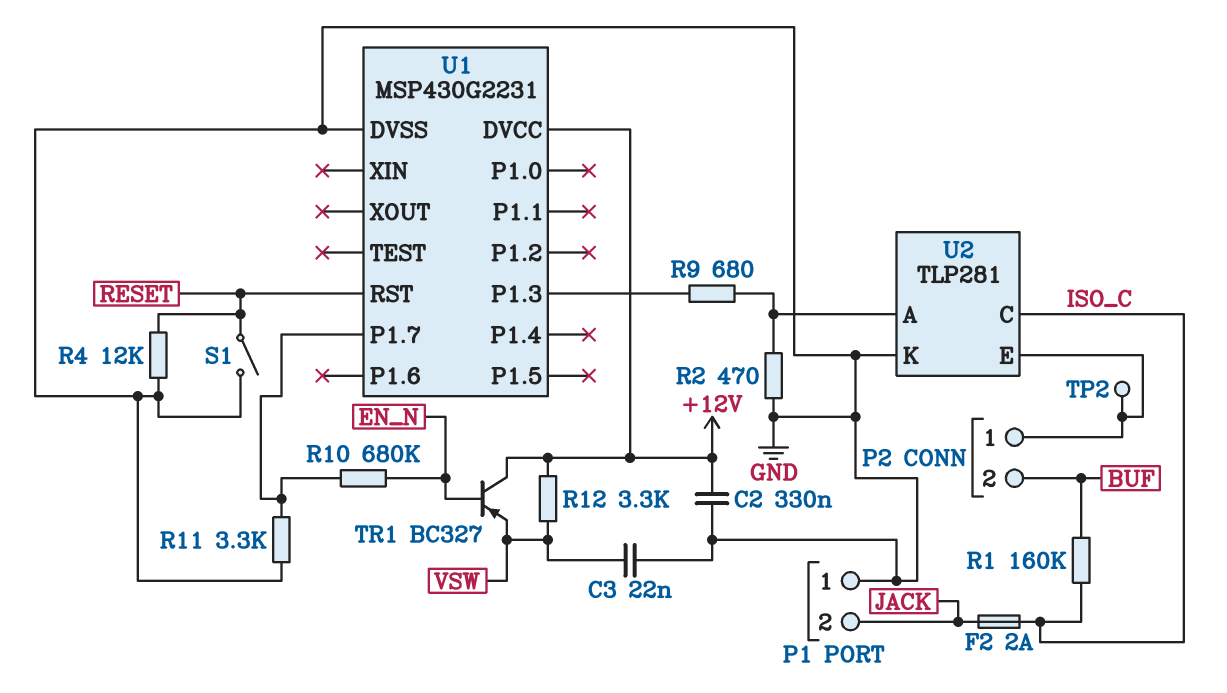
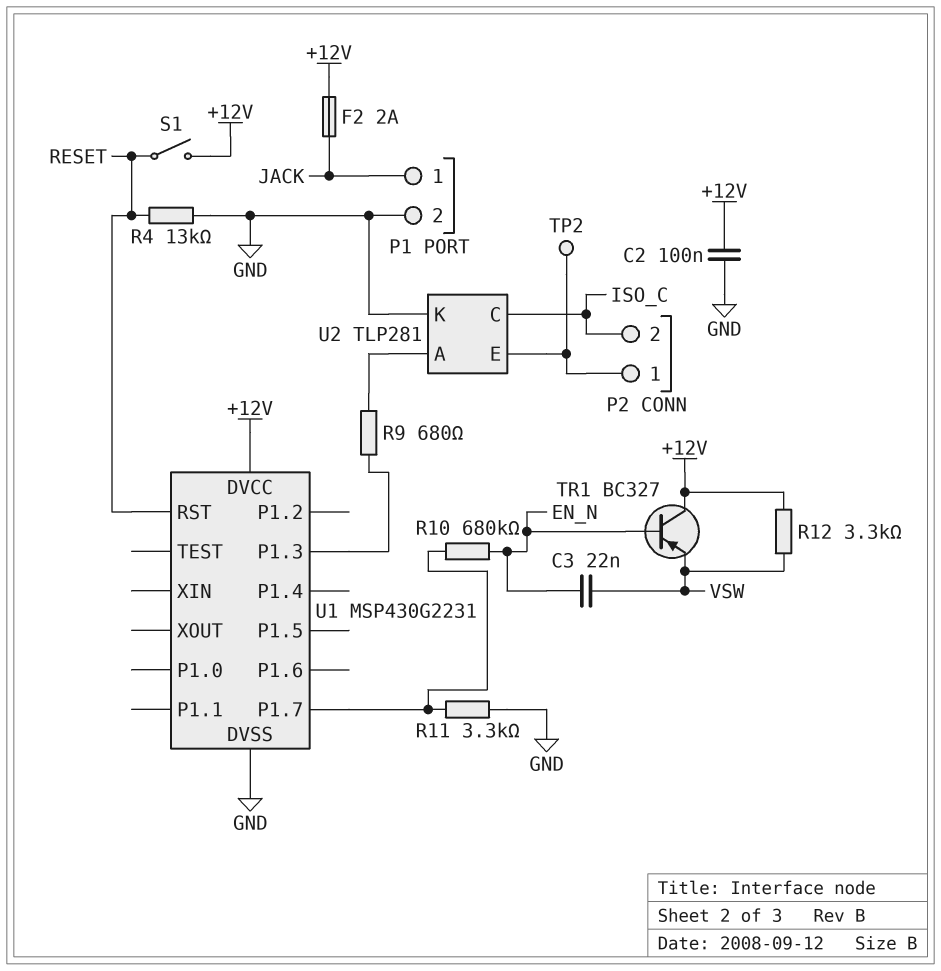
C2: 330nF (+12V, GND) -> 100nF (+12V, GND)
C3: 22nF (GND, VSW) -> 22nF (EN_N, VSW)
F2: 2A (ISO_C, JACK) -> 2A (+12V, JACK)
P1 pin 1: GND -> JACK
P1 pin 2: JACK -> GND
P2 pin 2: BUF -> ISO_C
R1: 160k (BUF, ISO_C) -> none
R2: 470 (GND, U2/A) -> none
R4: 12k (GND, RESET) -> 13k (GND, RESET)
S1: switch (GND, RESET) -> switch (+12V, RESET)

